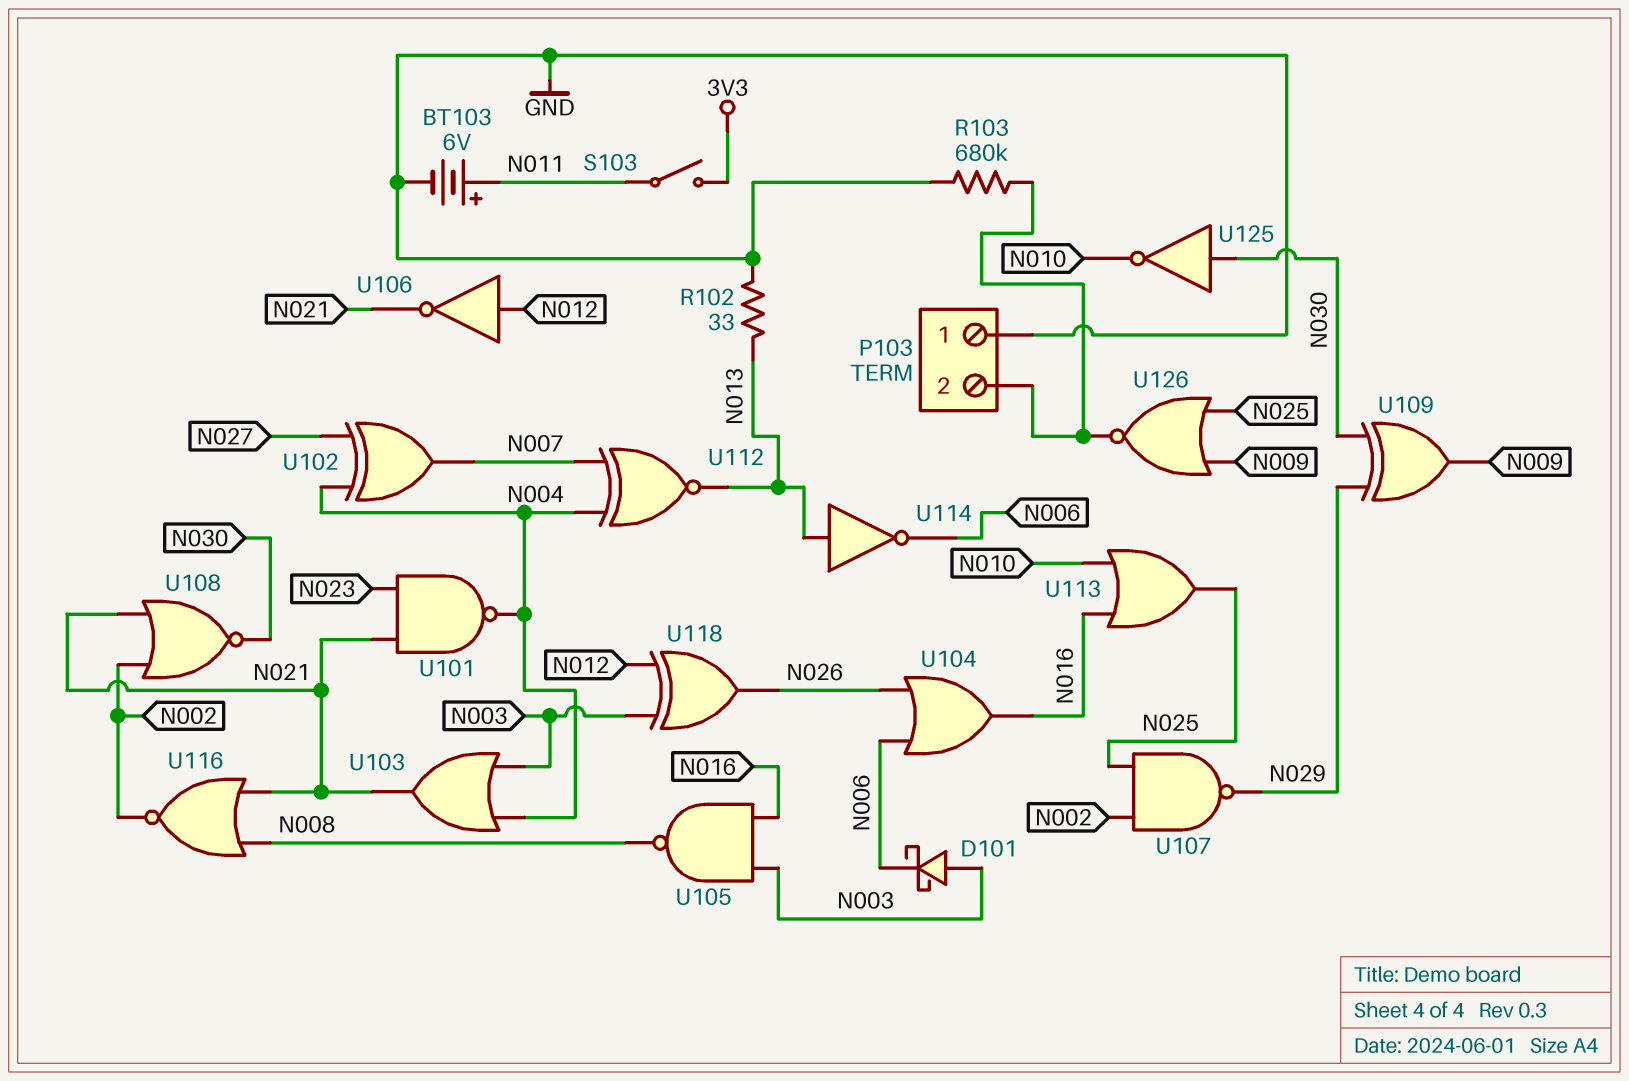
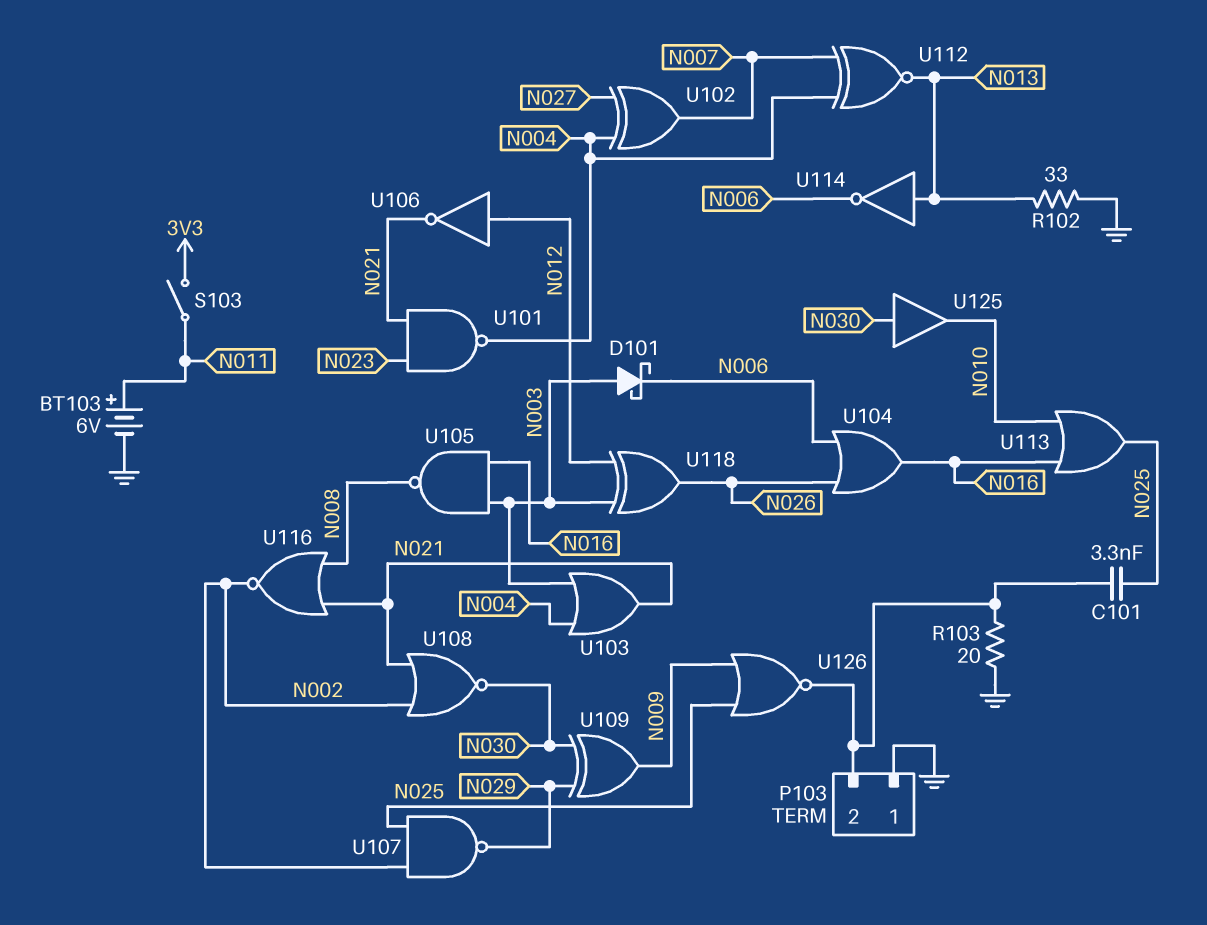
C101: none -> 3.3nF (N025, P103/2)
R103: 680k (GND, P103/2) -> 20 (GND, P103/2)
U125: NOT (in N030, out N010) -> buffer (in N030, out N010)

